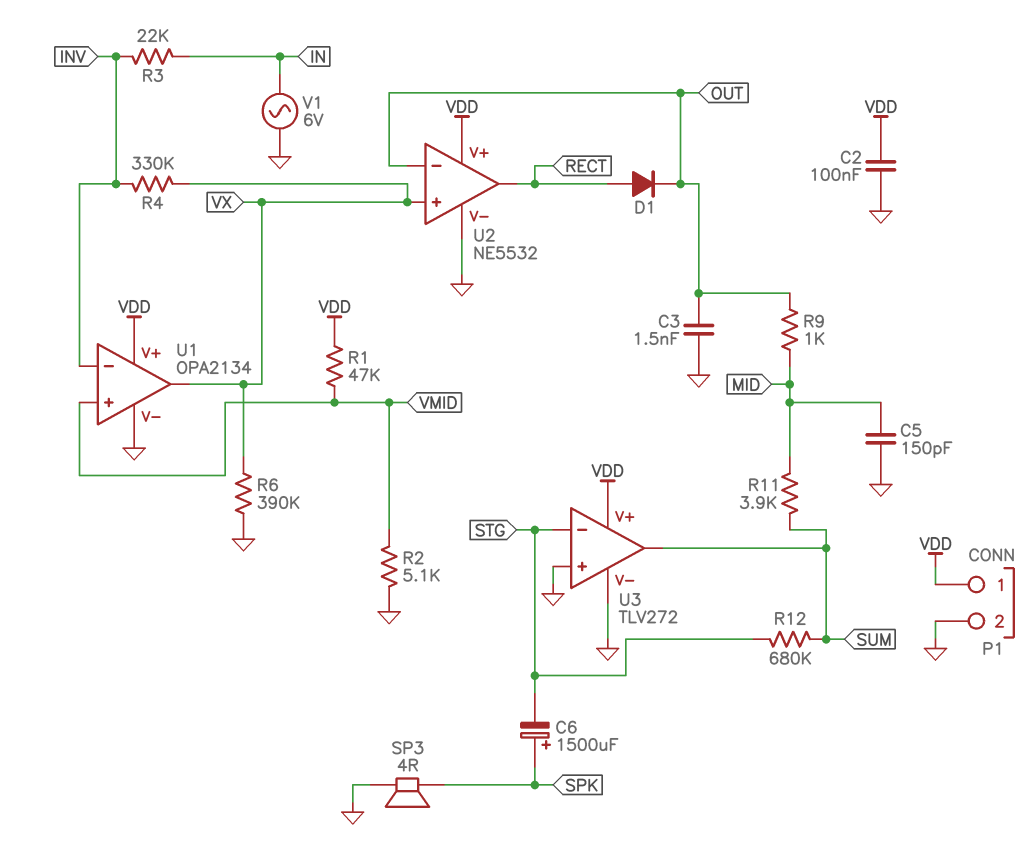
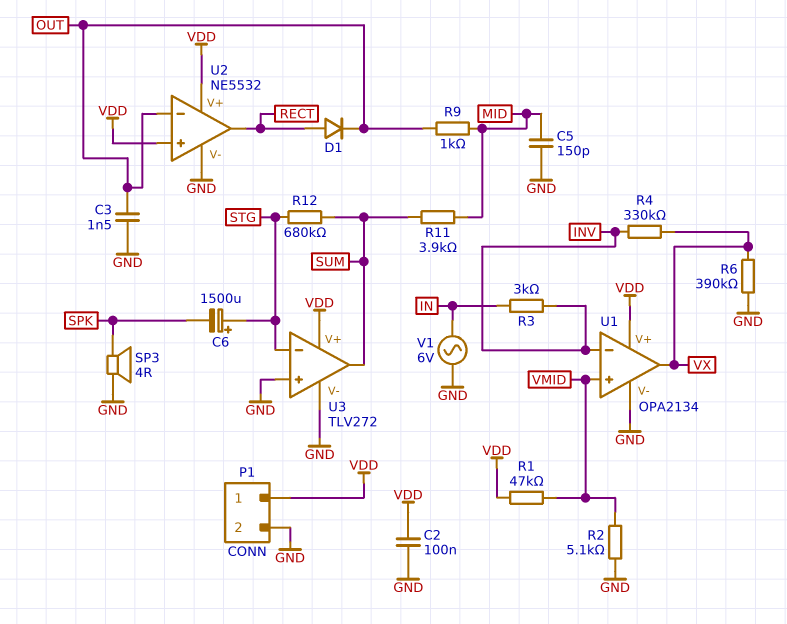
C6: 1500uF (plus SPK, minus STG) -> 1500uF (plus STG, minus SPK)
R3: 22k (IN, INV) -> 3k (IN, INV)
U2 pin in+: VX -> VDD

